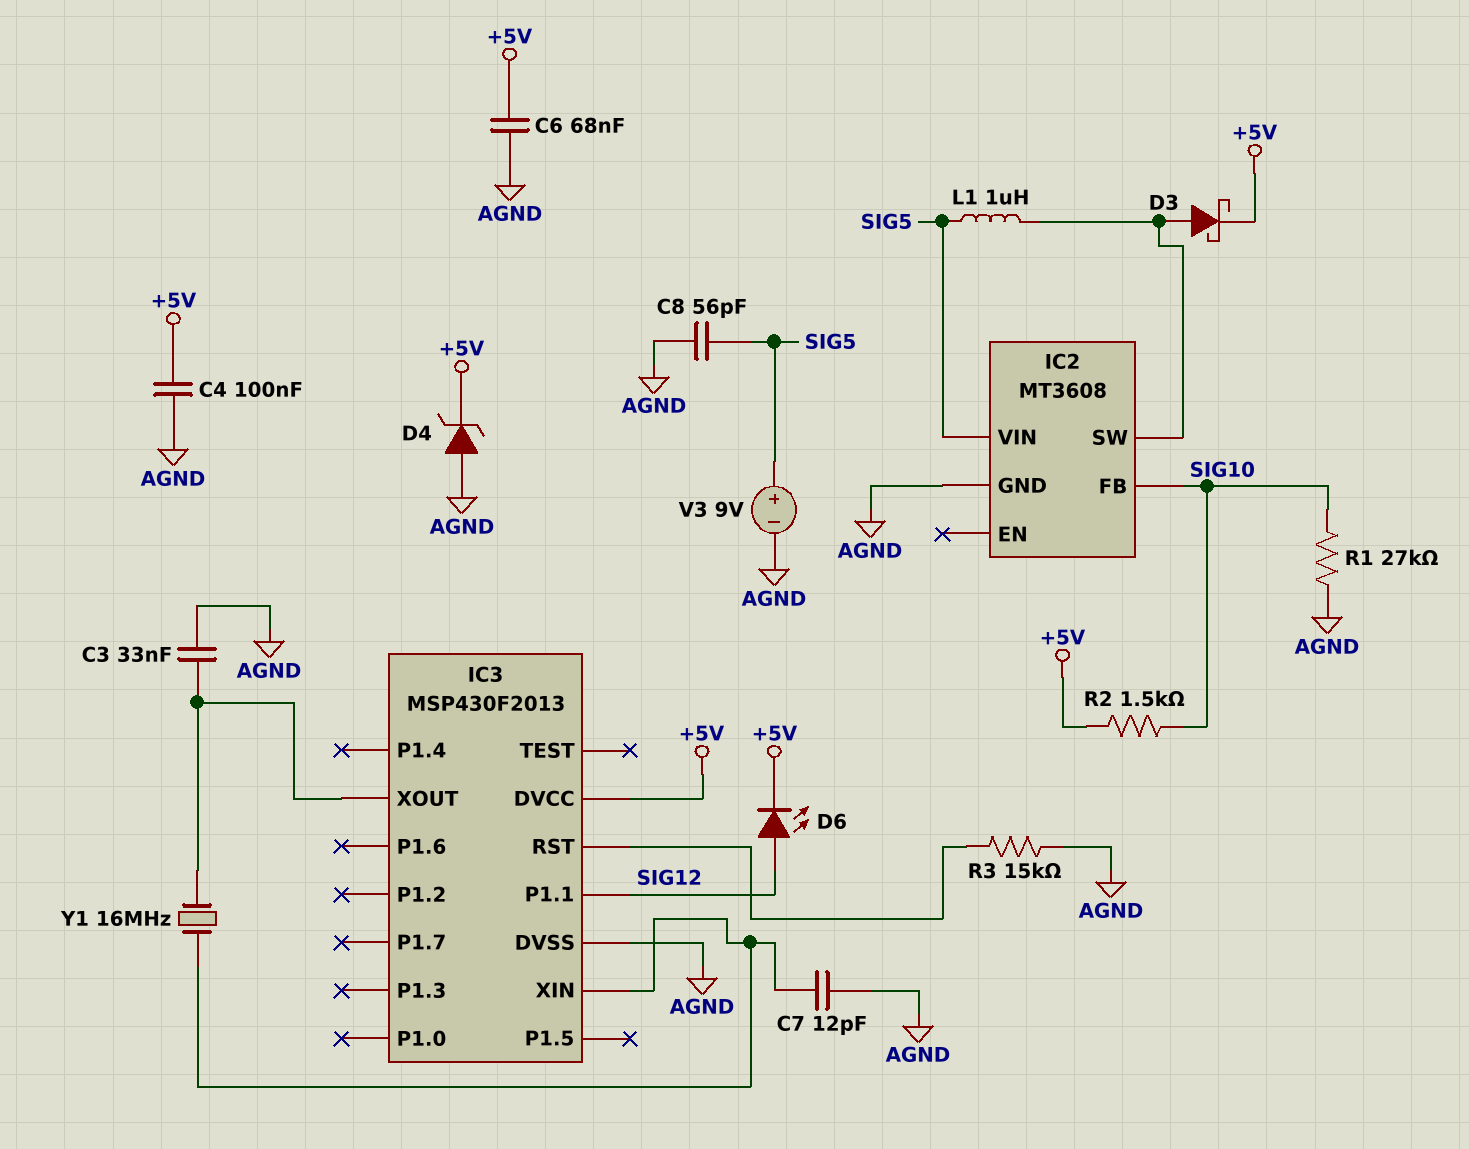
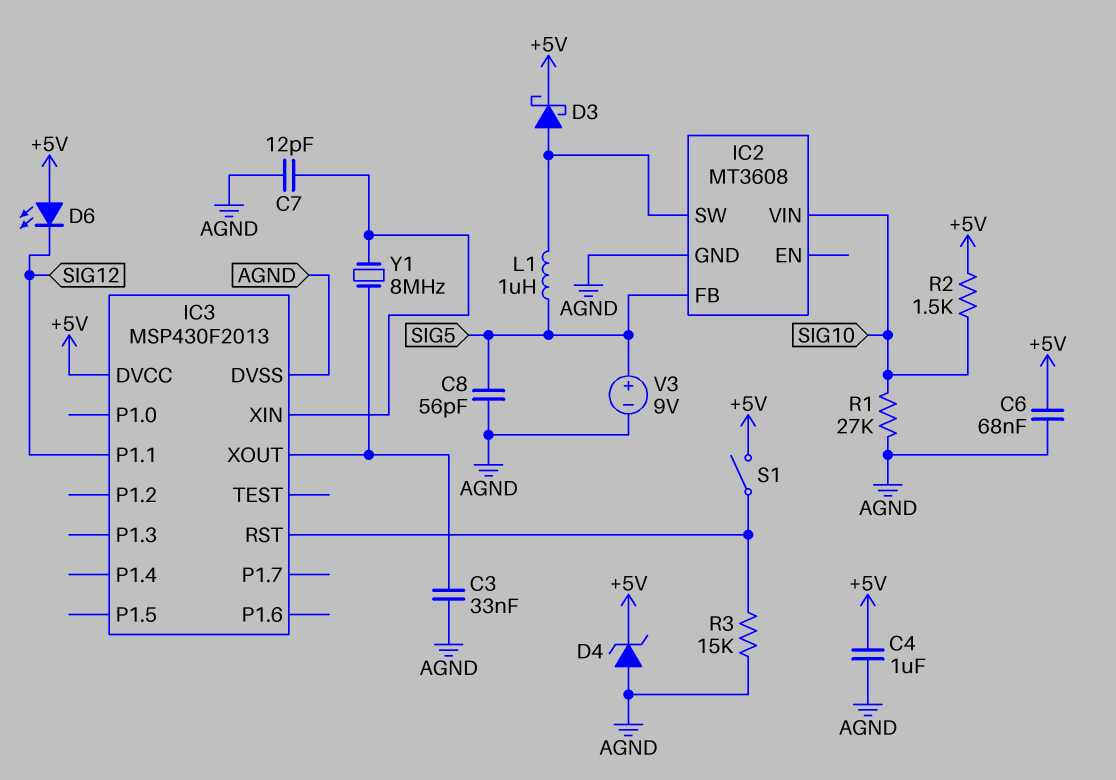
C4: 100nF (+5V, AGND) -> 1uF (+5V, AGND)
D6: LED (A SIG12, K +5V) -> LED (A +5V, K SIG12)
IC2 pin FB: SIG10 -> SIG5
IC2 pin VIN: SIG5 -> SIG10
S1: none -> switch (+5V, IC3/RST)
Y1: 16MHz (IC3/XIN, IC3/XOUT) -> 8MHz (IC3/XIN, IC3/XOUT)

